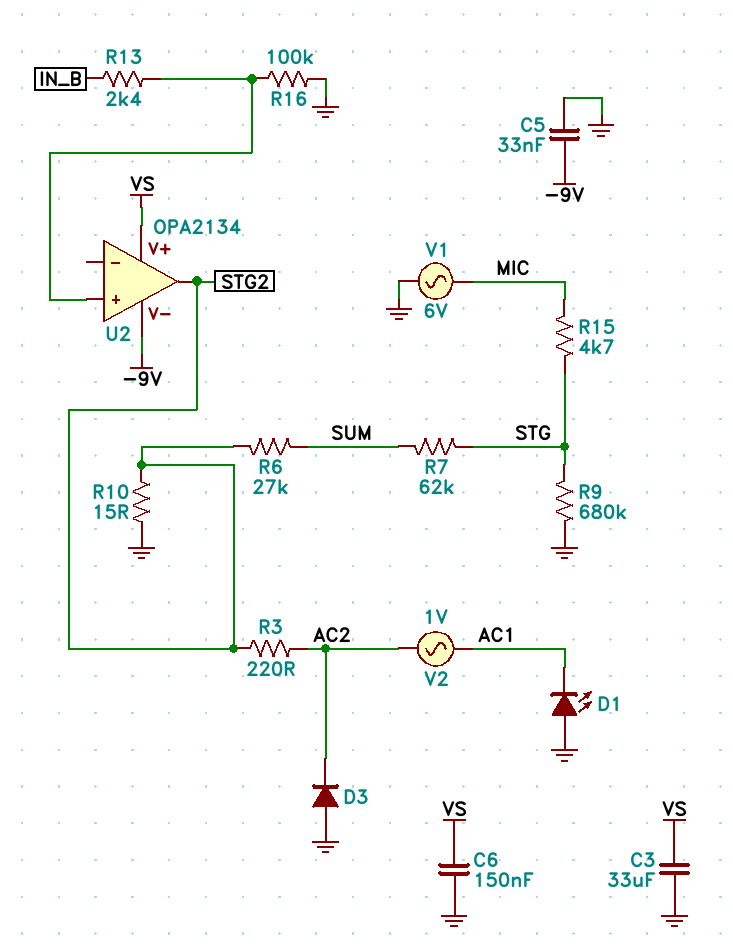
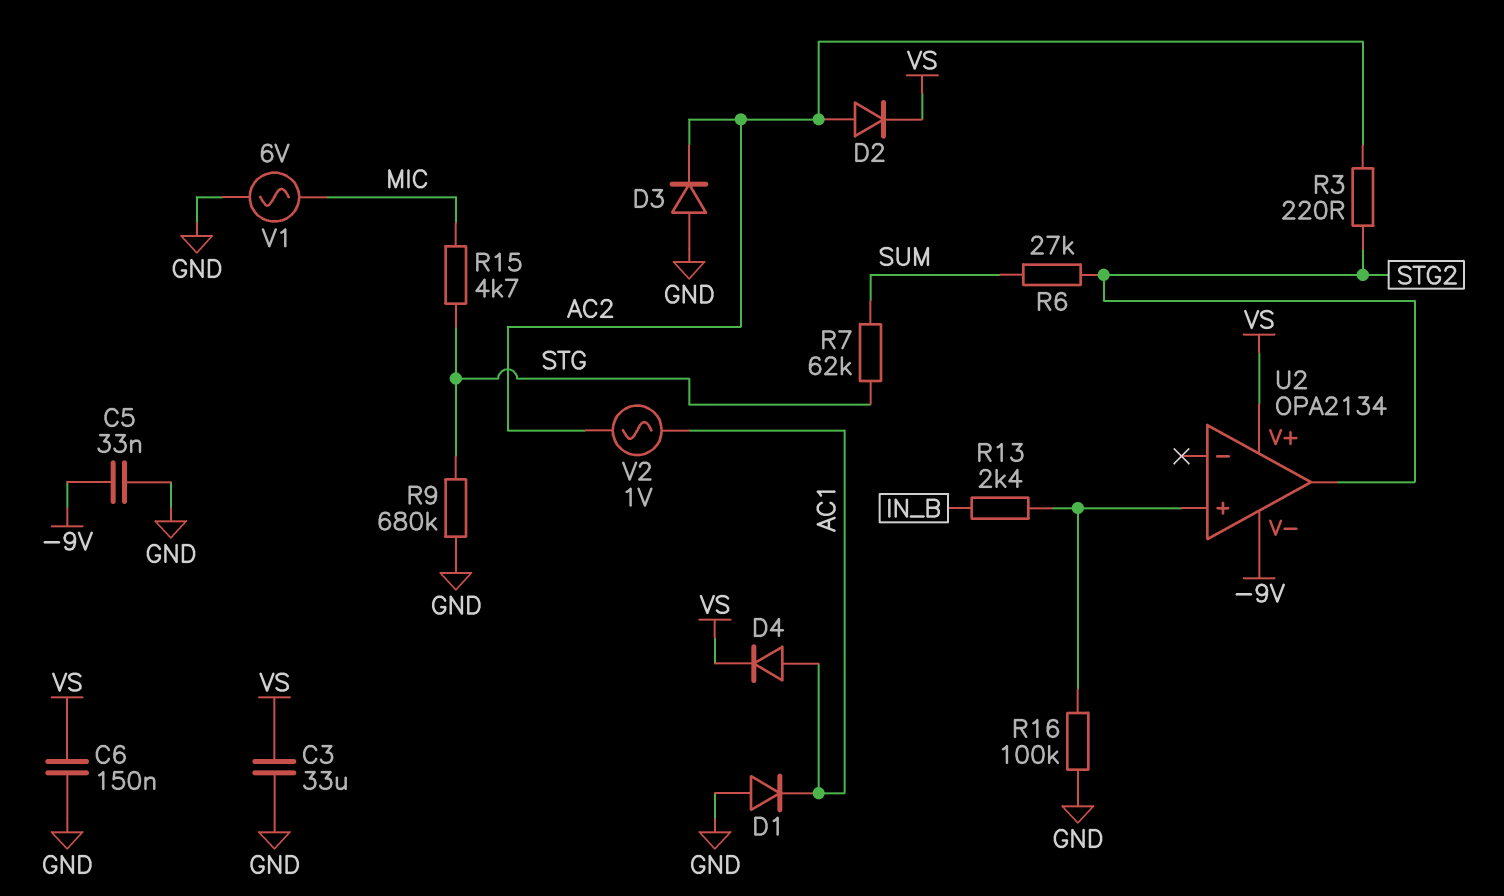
D1: LED (A GND, K AC1) -> diode (A GND, K AC1)
D2: none -> diode (A AC2, K VS)
D4: none -> diode (A AC1, K VS)
R10: 15 (GND, STG2) -> none

